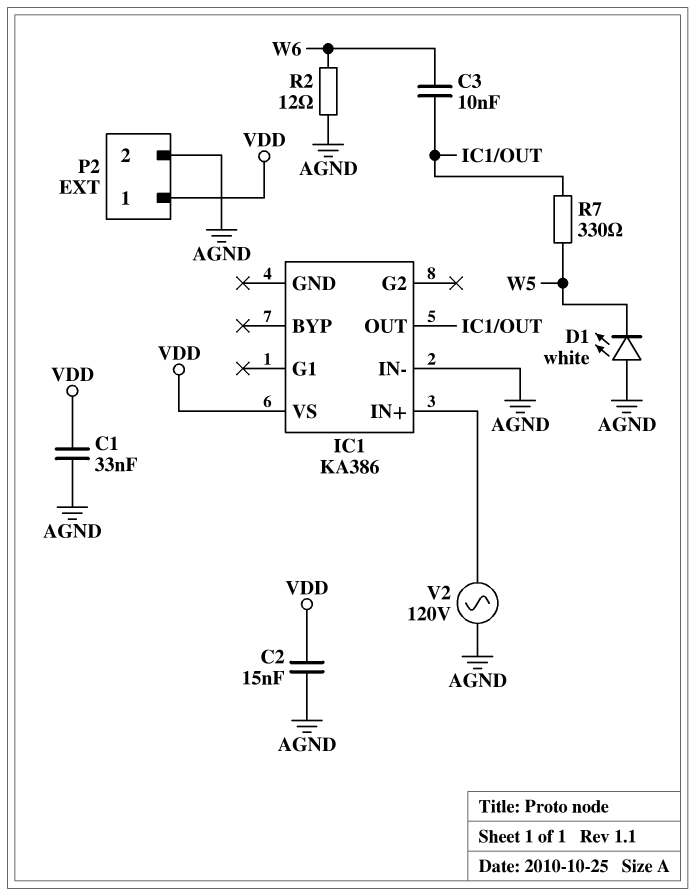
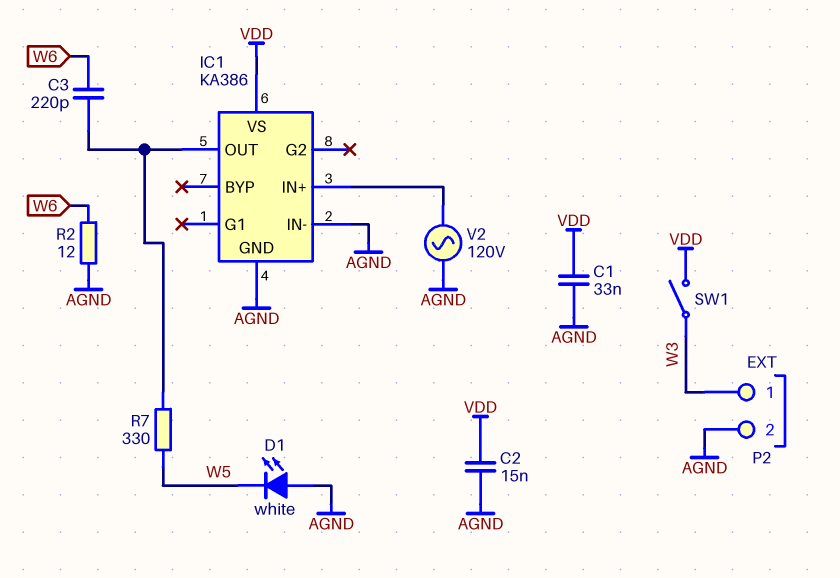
C3: 10nF (IC1/OUT, W6) -> 220pF (IC1/OUT, W6)
IC1 pin GND: none -> AGND
P2 pin 1: VDD -> W3
SW1: none -> switch (VDD, W3)

